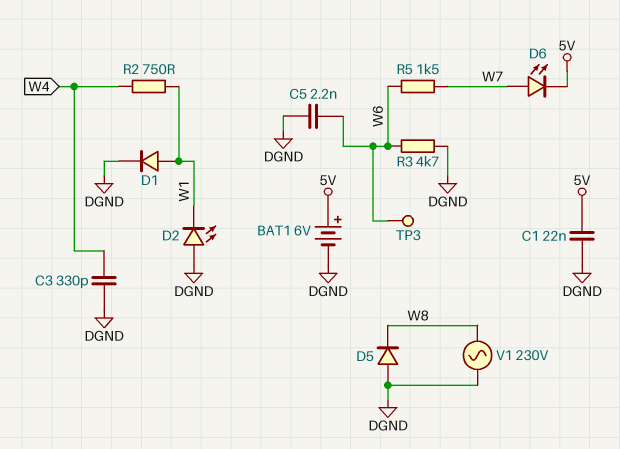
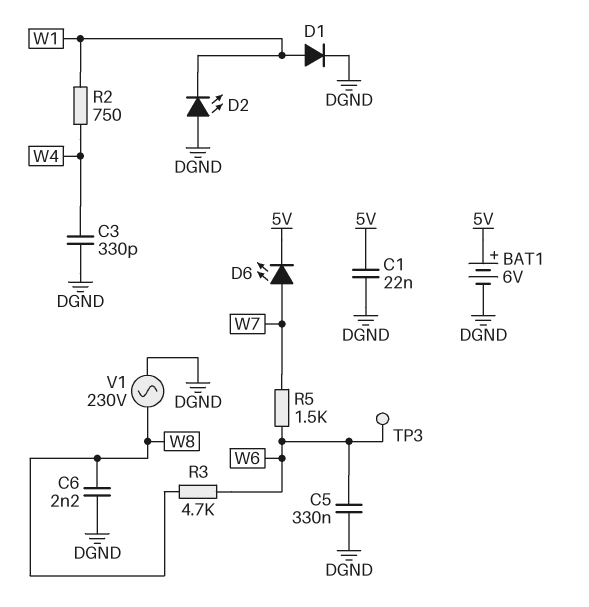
C5: 2.2nF (DGND, W6) -> 330nF (DGND, W6)
C6: none -> 2.2nF (DGND, W8)
D5: diode (A DGND, K W8) -> none
R3: 4.7k (DGND, W6) -> 4.7k (W6, W8)

